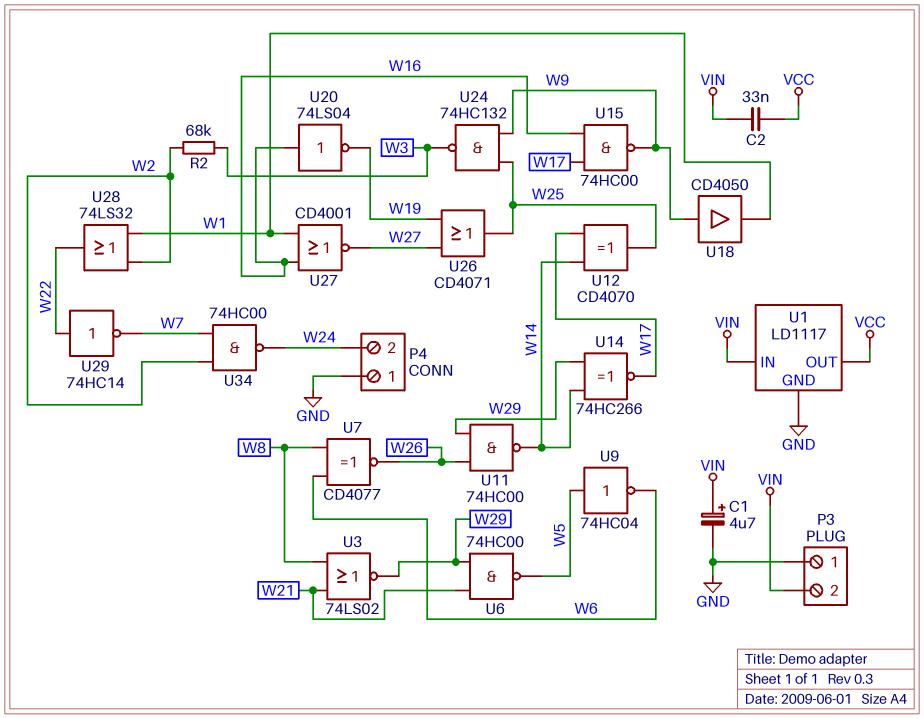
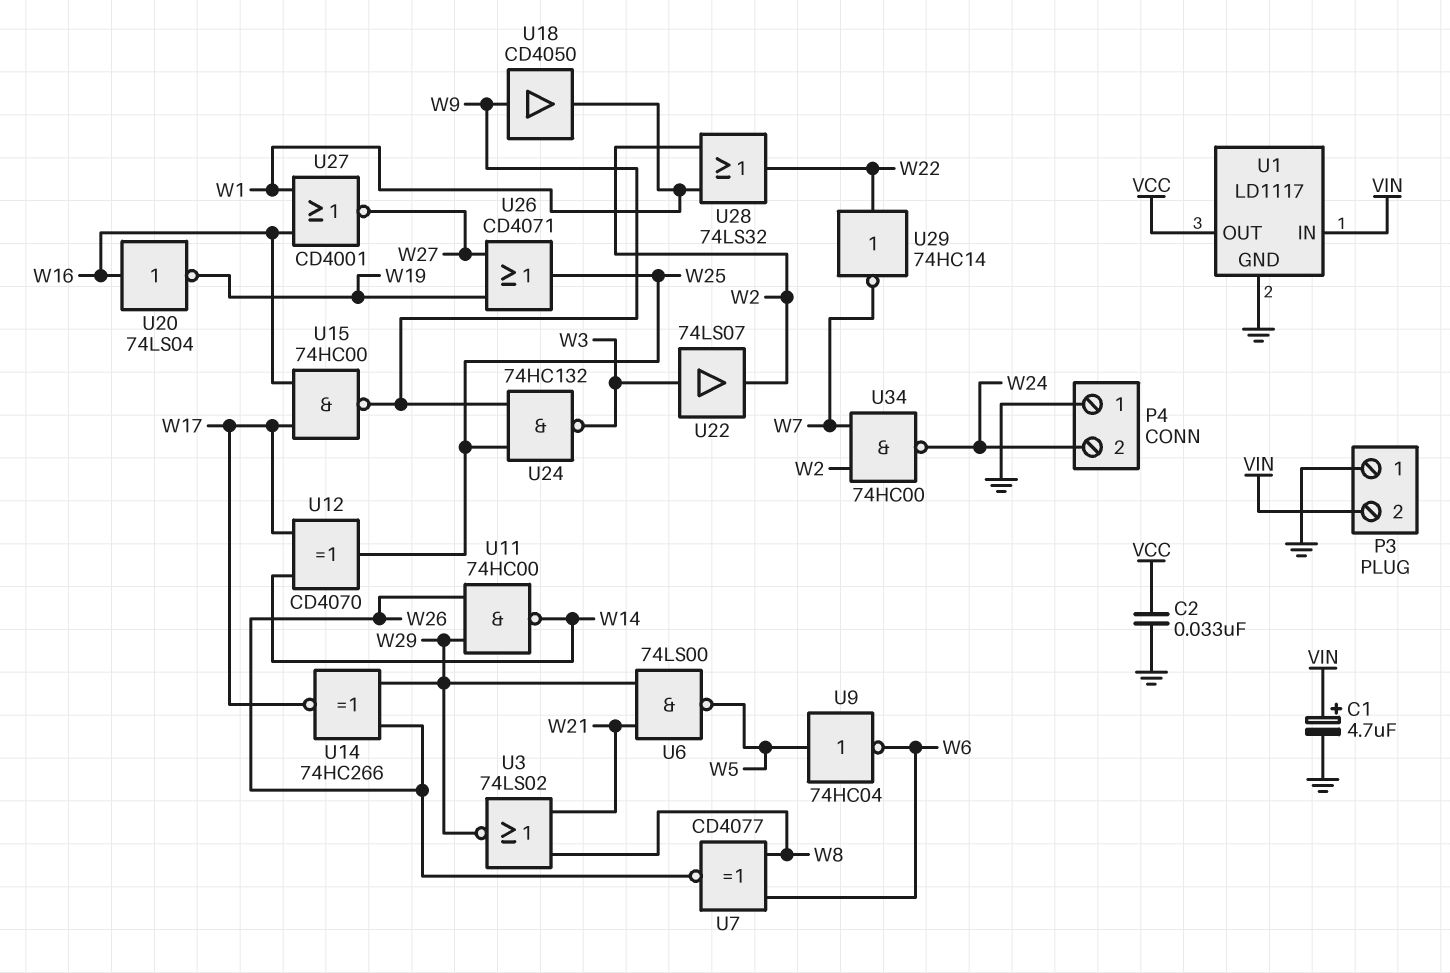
C2: 33nF (VCC, VIN) -> 33nF (GND, VCC)
R2: 68k (W2, W3) -> none
U6: NAND 74HC00 (in W21, in W29, out W5) -> NAND 74LS00 (in W21, in W29, out W5)
U14: XNOR 74HC266 (in W14, in W29, out W17) -> XNOR 74HC266 (in W26, in W29, out W17)
U22: none -> buffer 74LS07 (in W3, out W2)

